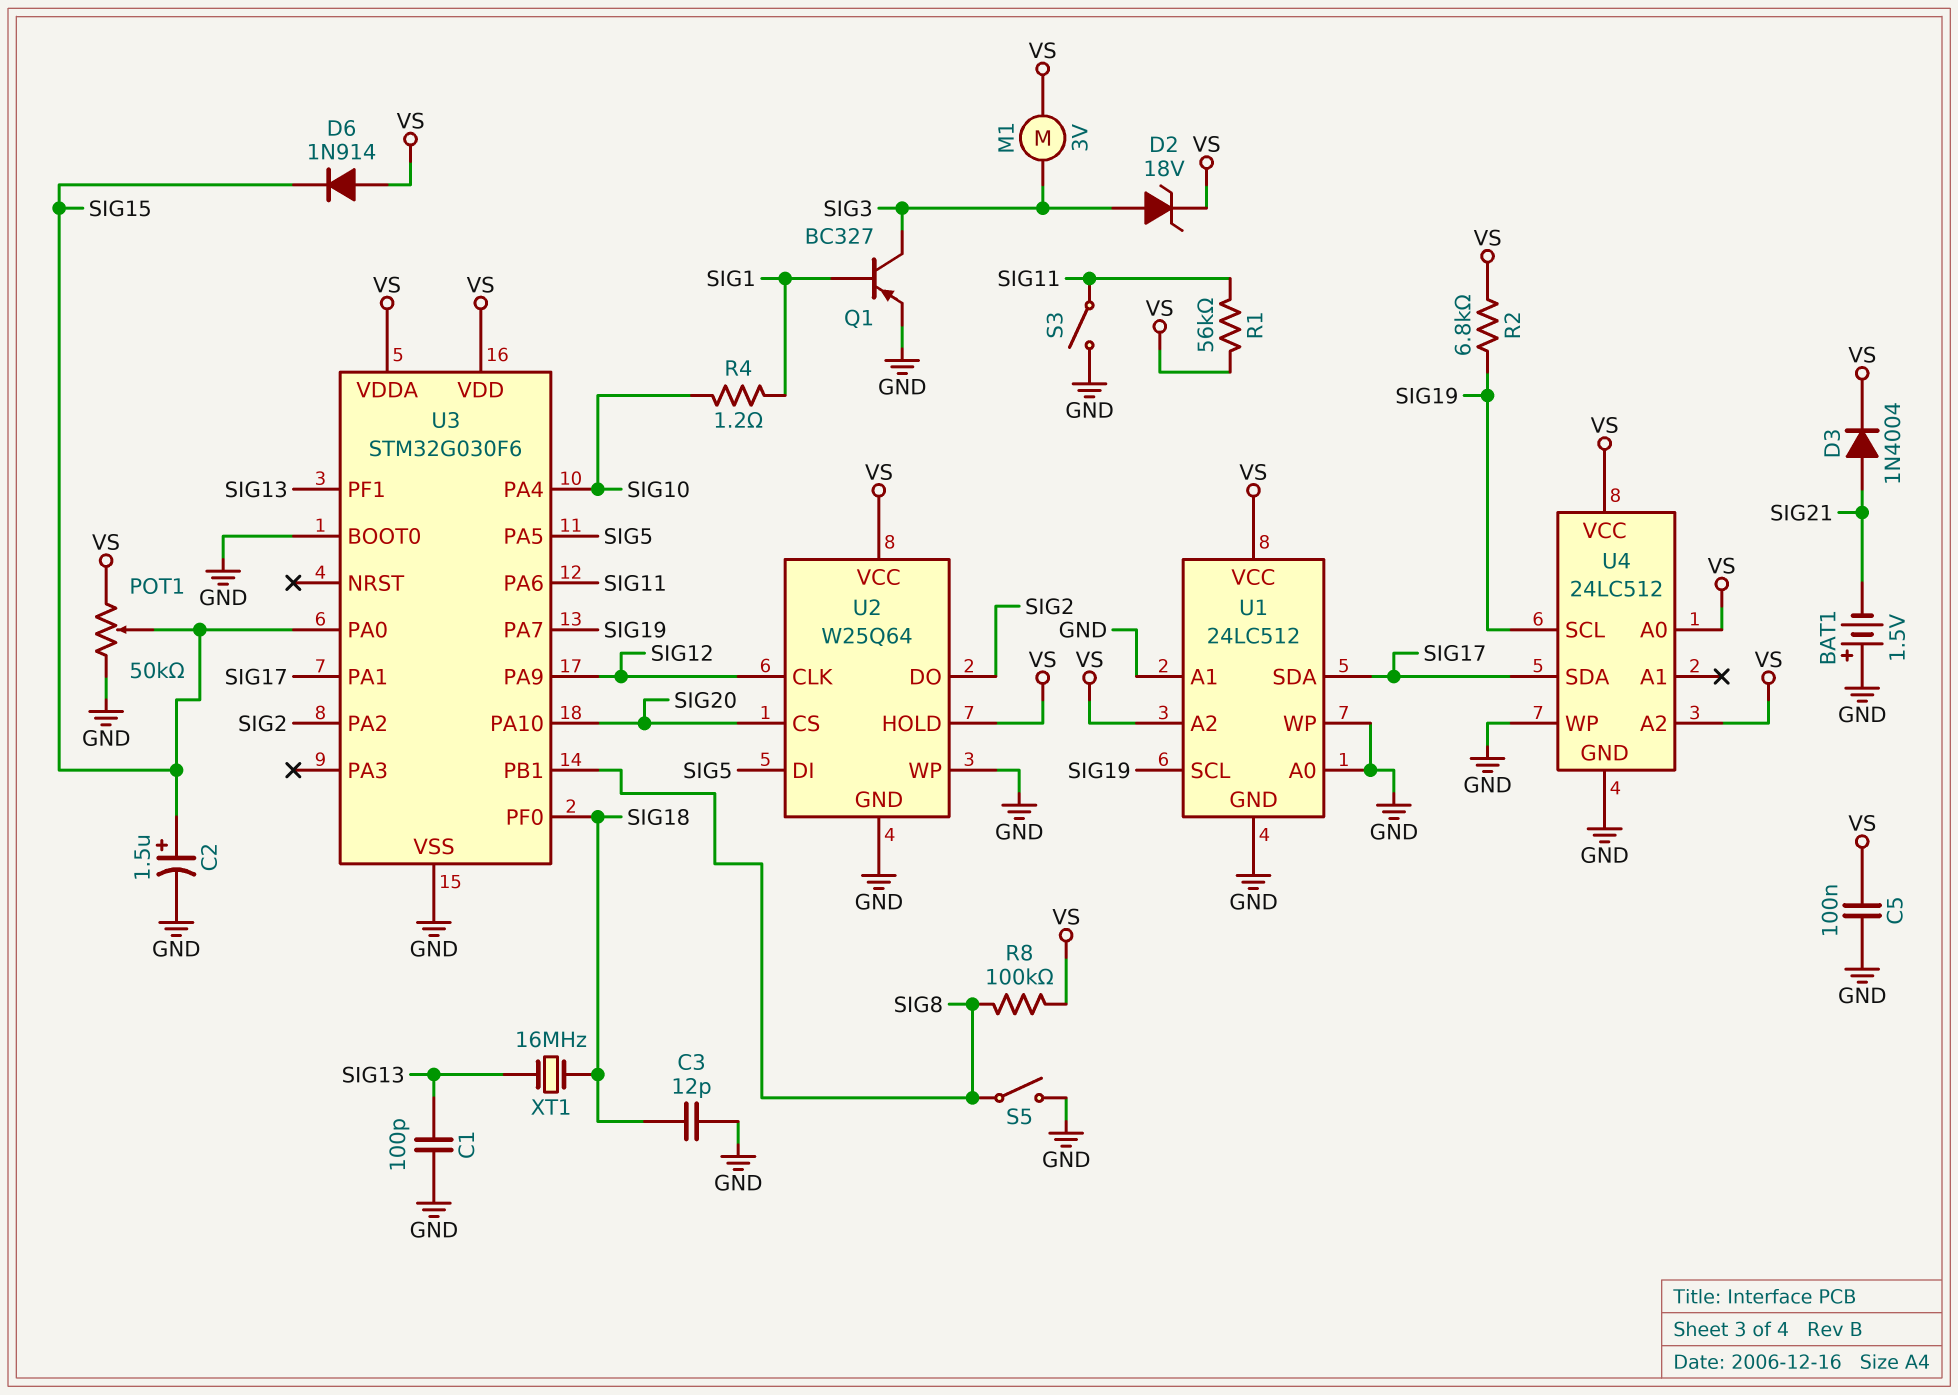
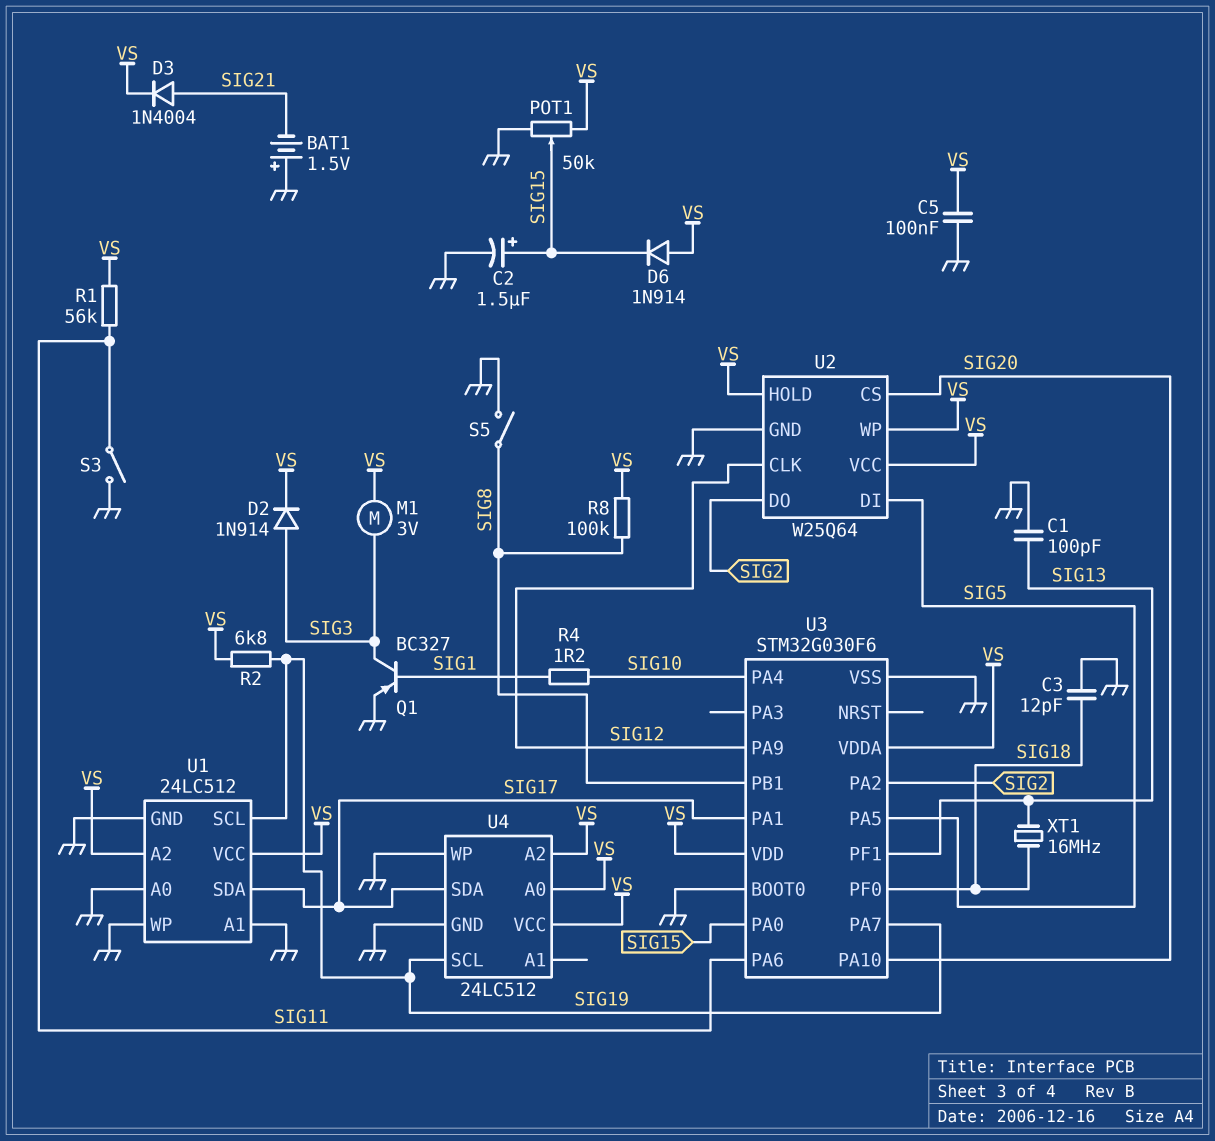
D2: zener 18V (A SIG3, K VS) -> diode 1N914 (A SIG3, K VS)
U2 pin WP: GND -> VS

